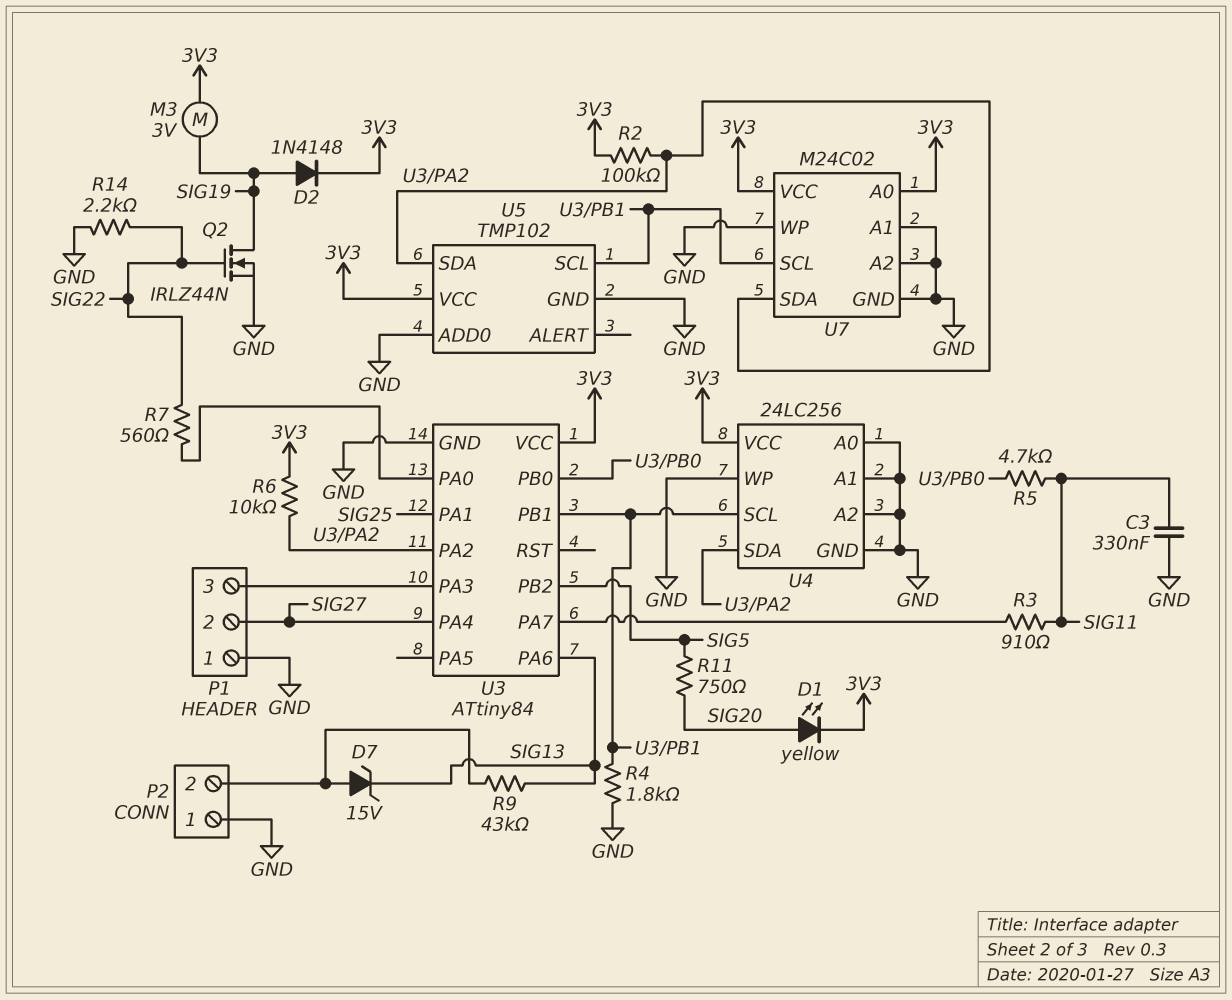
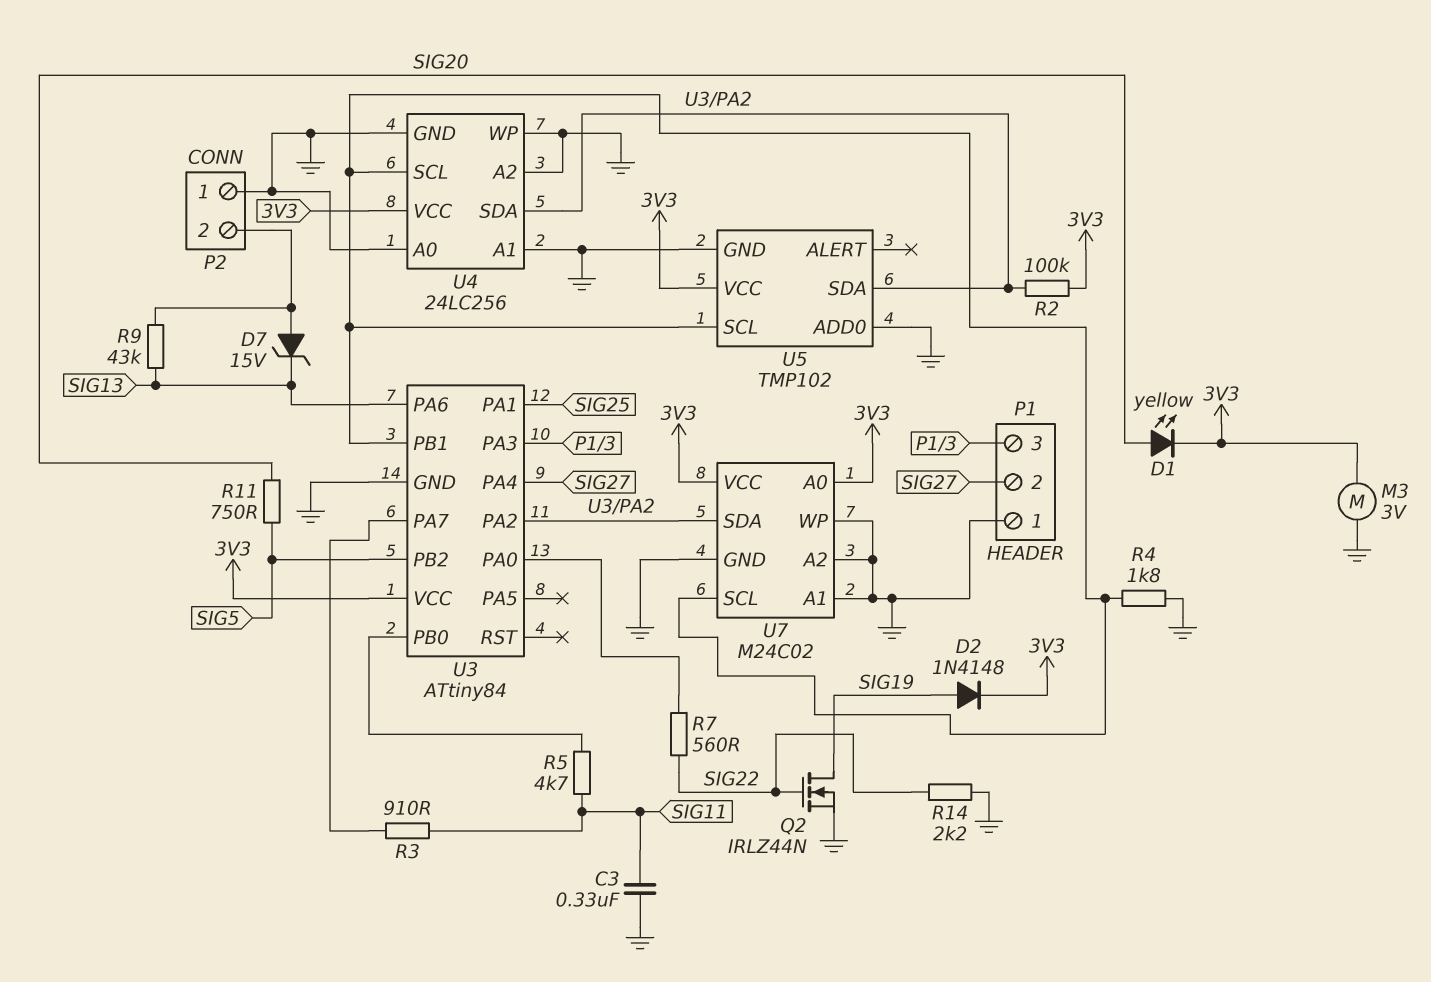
M3: motor 3V (3V3, SIG19) -> motor 3V (3V3, GND)
R6: 10k (3V3, U3/PA2) -> none

